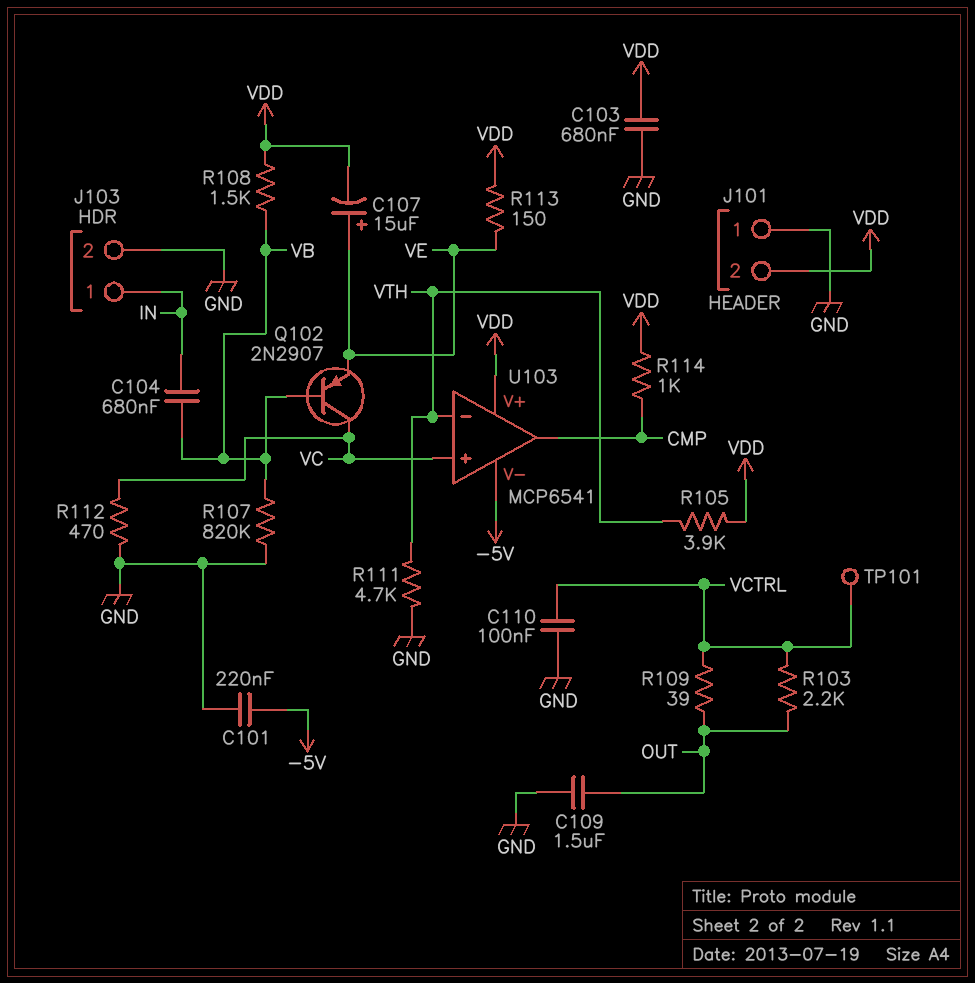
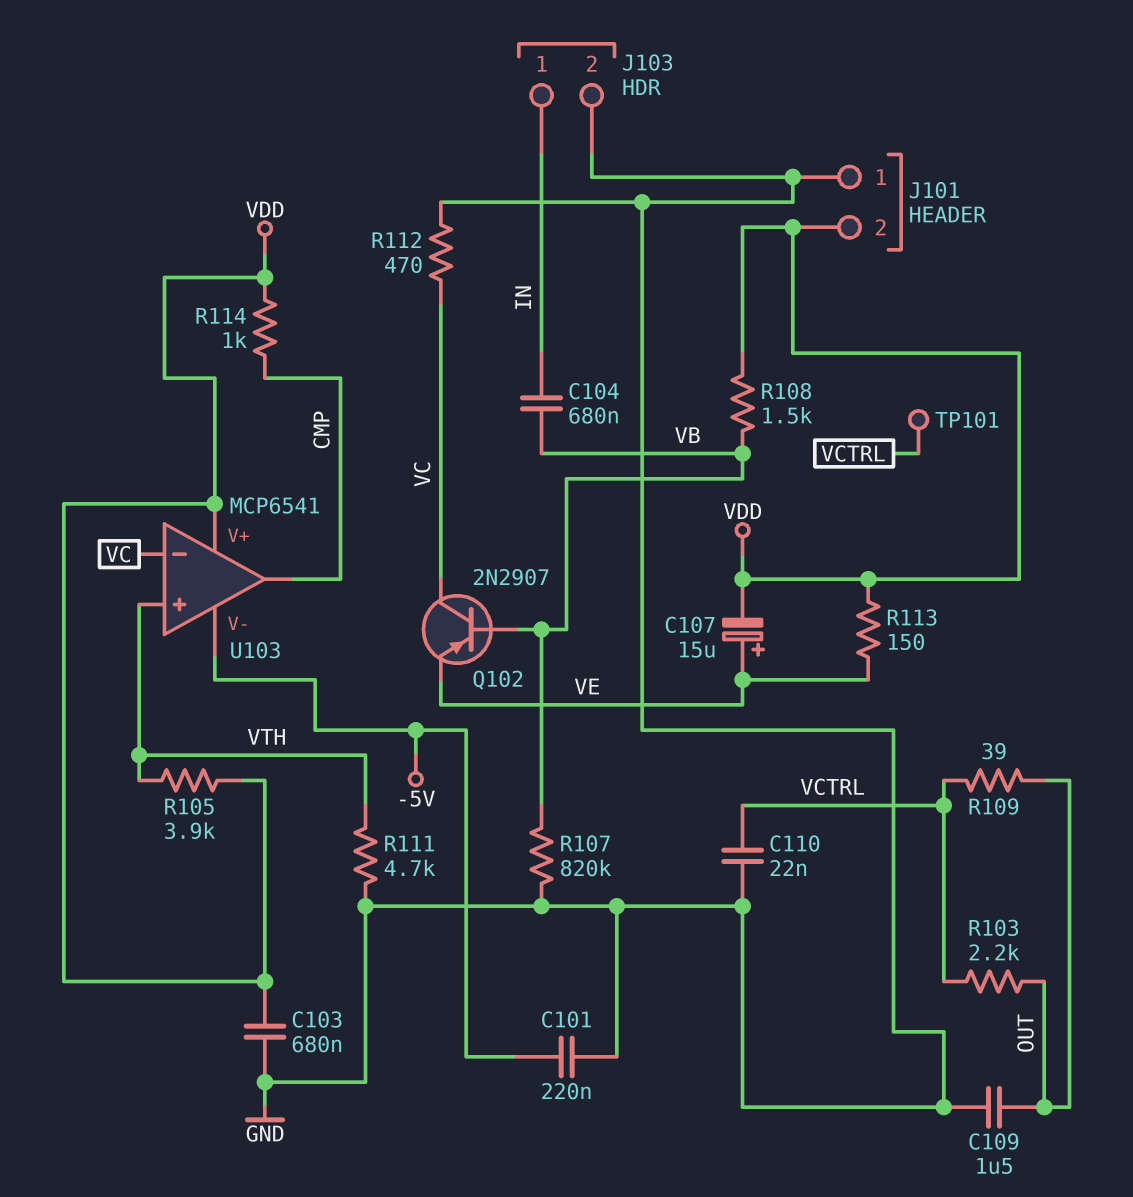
C110: 100nF (GND, VCTRL) -> 22nF (GND, VCTRL)
U103 pin in+: VC -> VTH
U103 pin in-: VTH -> VC

